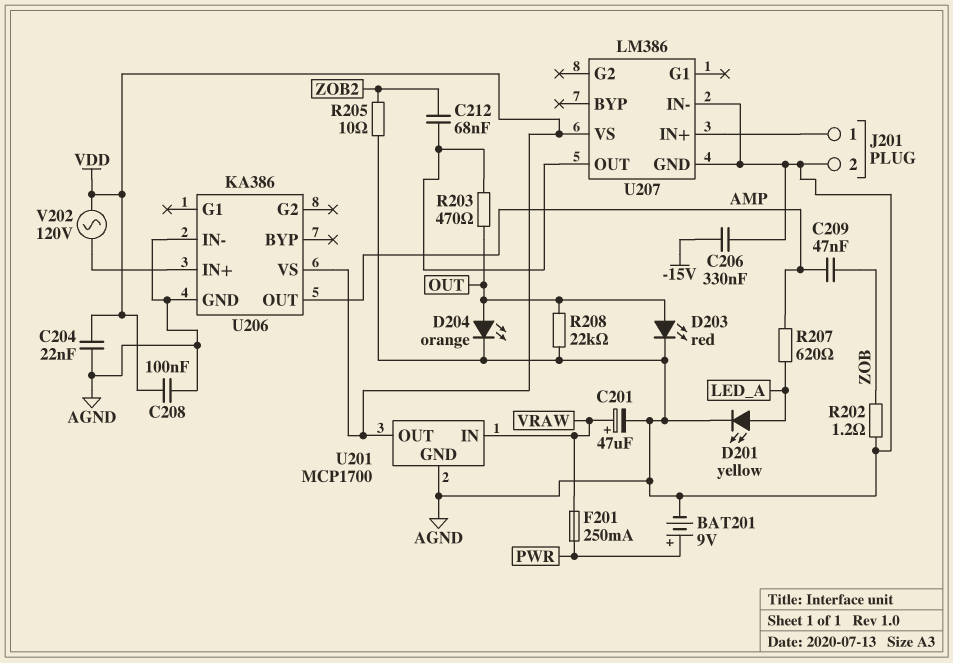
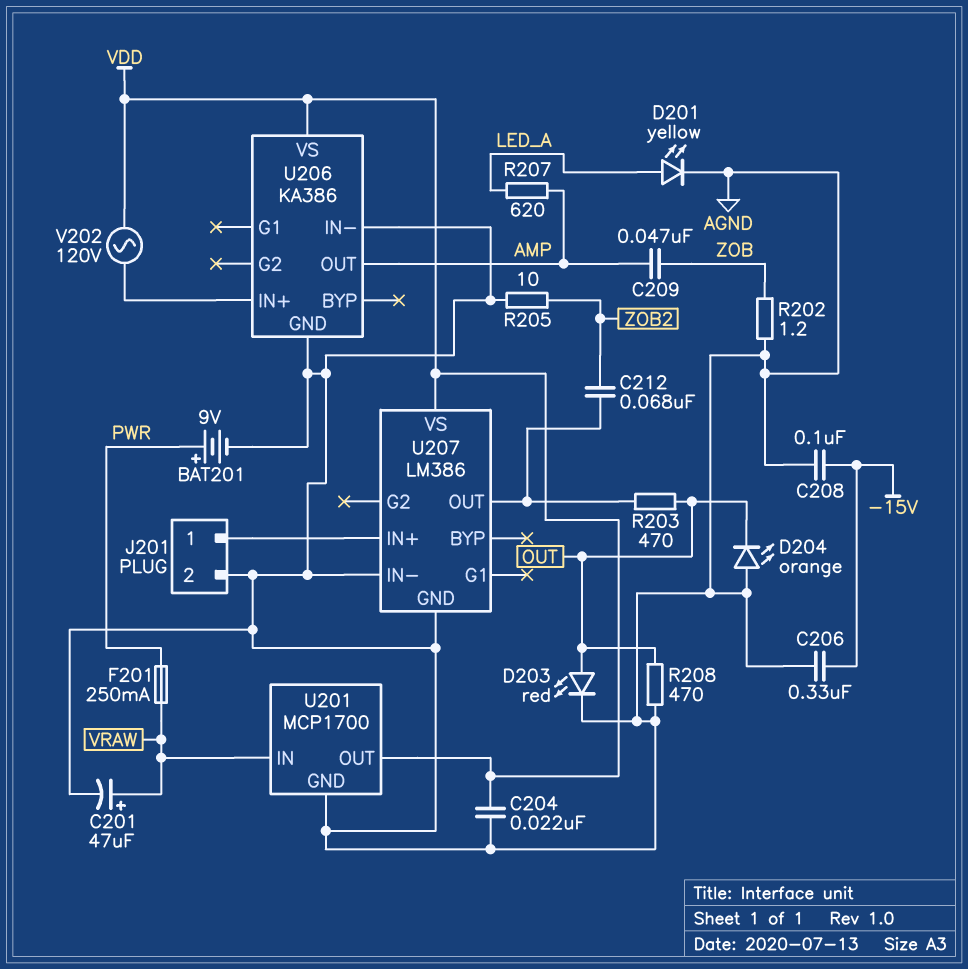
C208: 100nF (AGND, VDD) -> 100nF (-15V, AGND)
D204: LED orange (A OUT, K AGND) -> LED orange (A AGND, K OUT)
R208: 22k (AGND, OUT) -> 470 (AGND, OUT)

